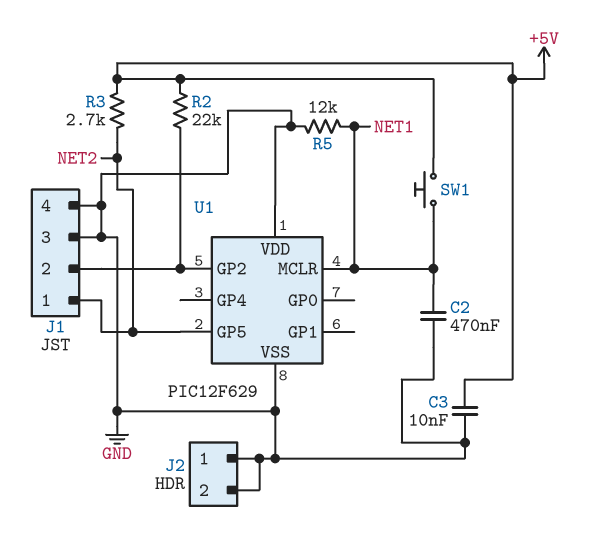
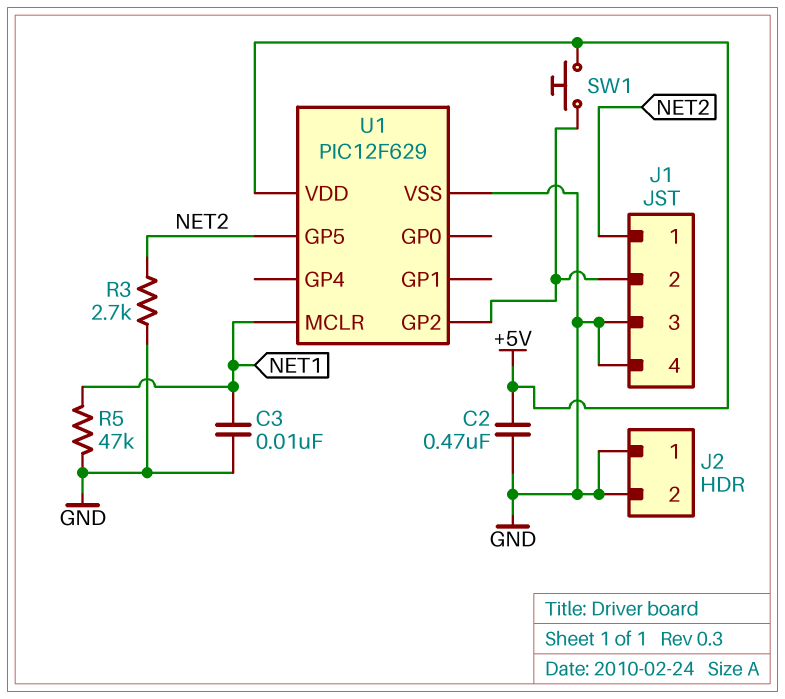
C2: 470nF (GND, NET1) -> 470nF (+5V, GND)
C3: 10nF (+5V, GND) -> 10nF (GND, NET1)
R2: 22k (+5V, J1/2) -> none
R3: 2.7k (+5V, NET2) -> 2.7k (GND, NET2)
R5: 12k (GND, NET1) -> 47k (GND, NET1)
SW1: button (+5V, NET1) -> button (+5V, J1/2)
U1 pin VDD: GND -> +5V

